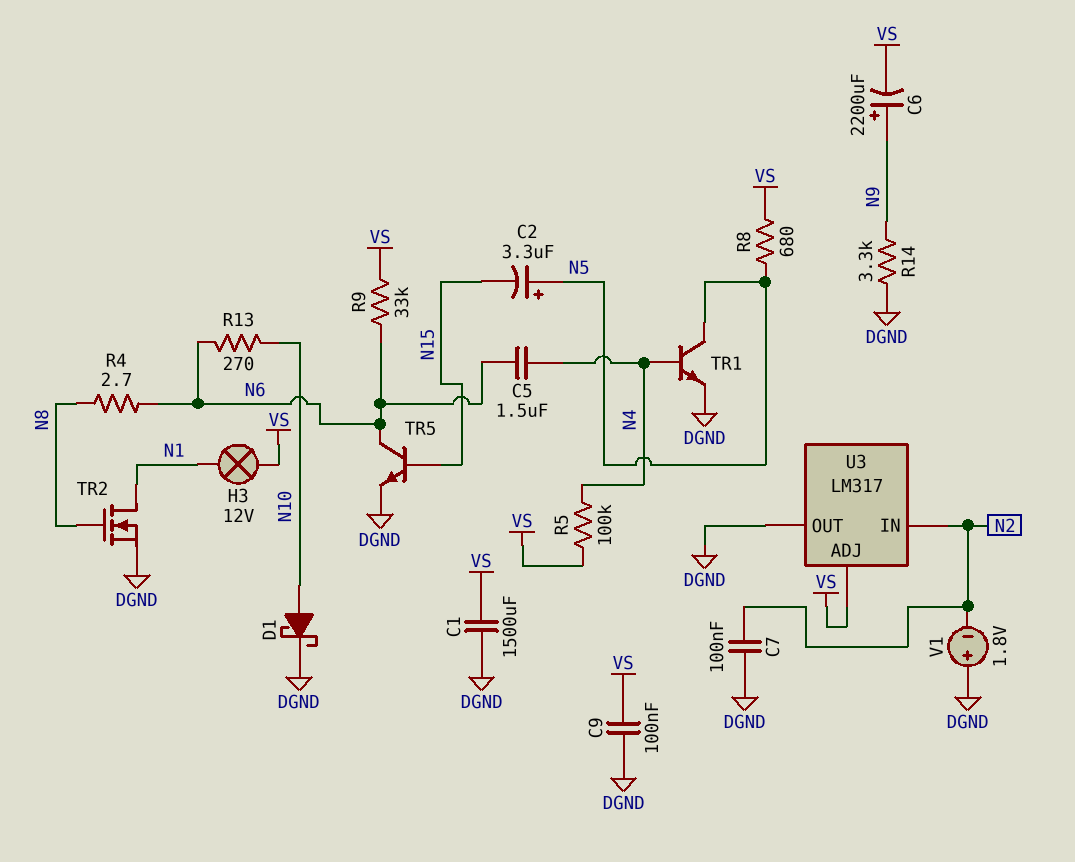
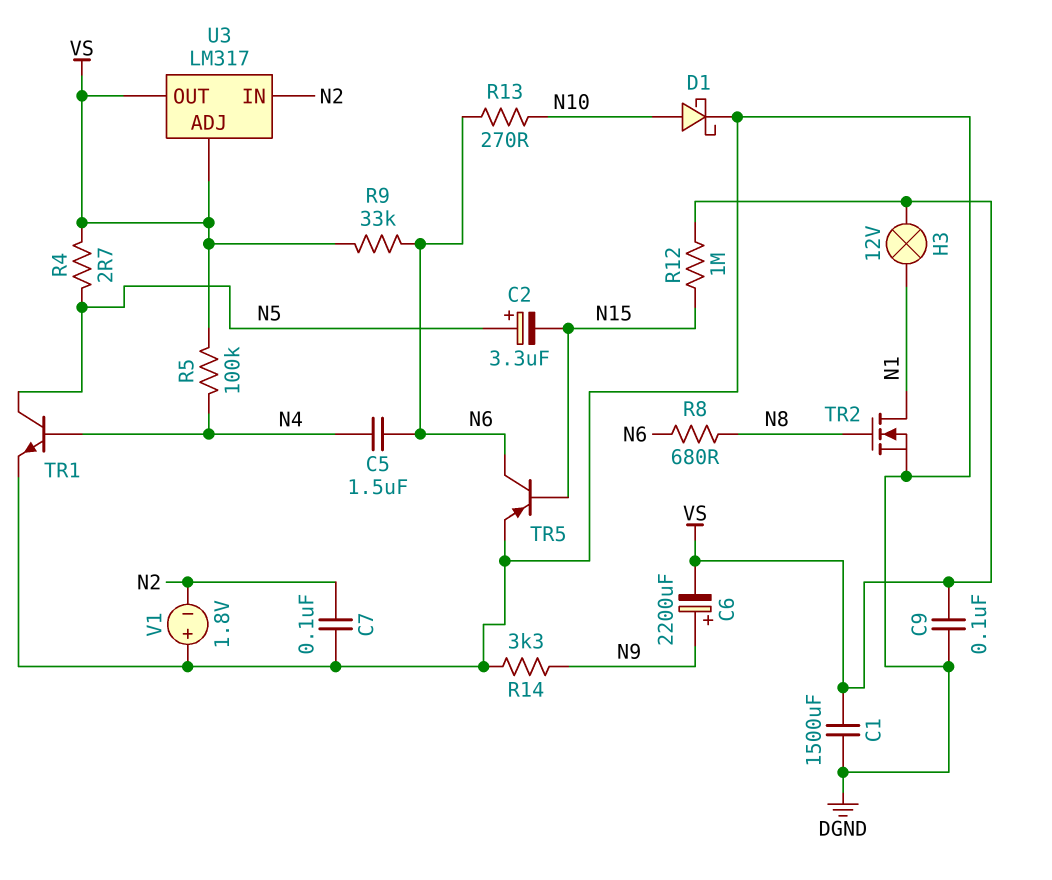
R4: 2.7 (N6, N8) -> 2.7 (N5, VS)
R8: 680 (N5, VS) -> 680 (N6, N8)
R12: none -> 1M (N15, VS)
TR5: NPN (B N15, C N6, E DGND) -> PNP (B N15, C N6, E DGND)
U3 pin OUT: DGND -> VS

